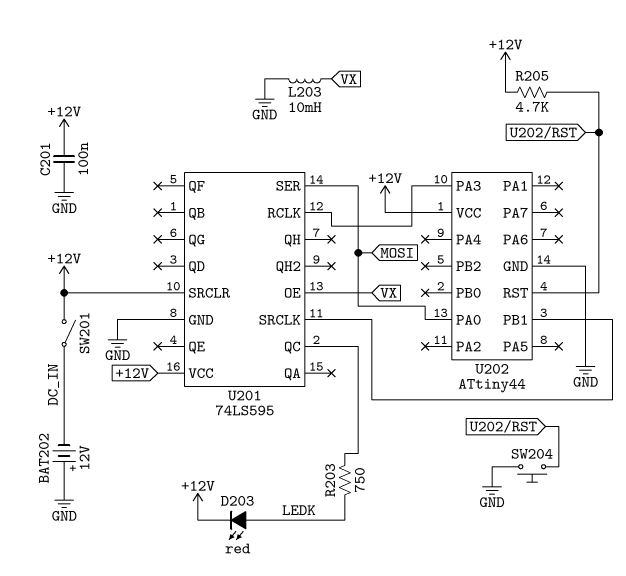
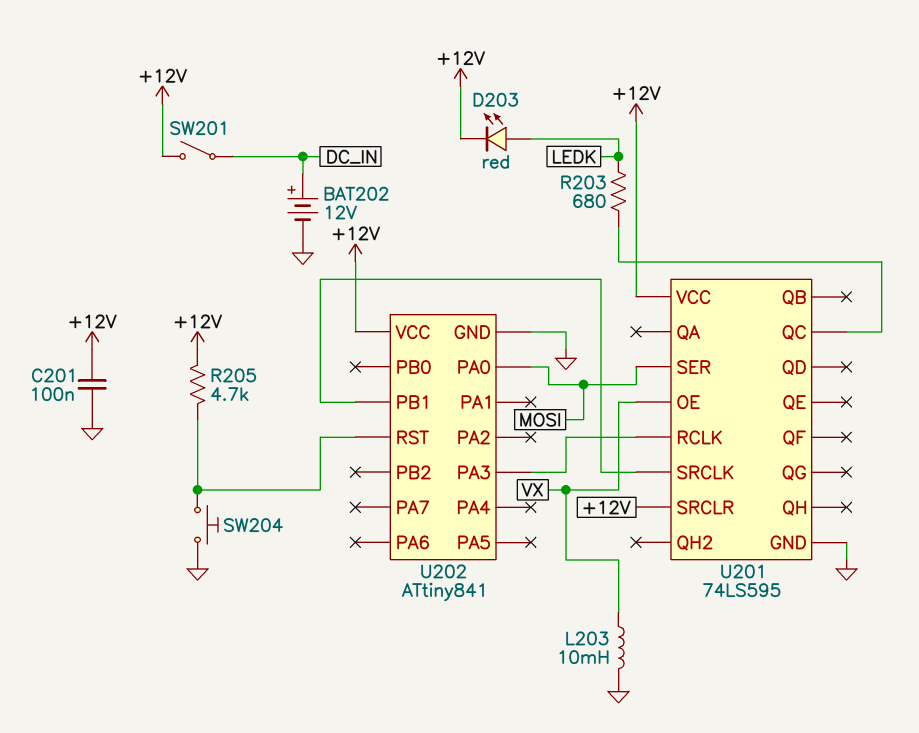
BAT202: 12V (plus GND, minus DC_IN) -> 12V (plus DC_IN, minus GND)
R203: 750 (LEDK, U201/QC) -> 680 (LEDK, U201/QC)
U202: ATtiny44 -> ATtiny841

